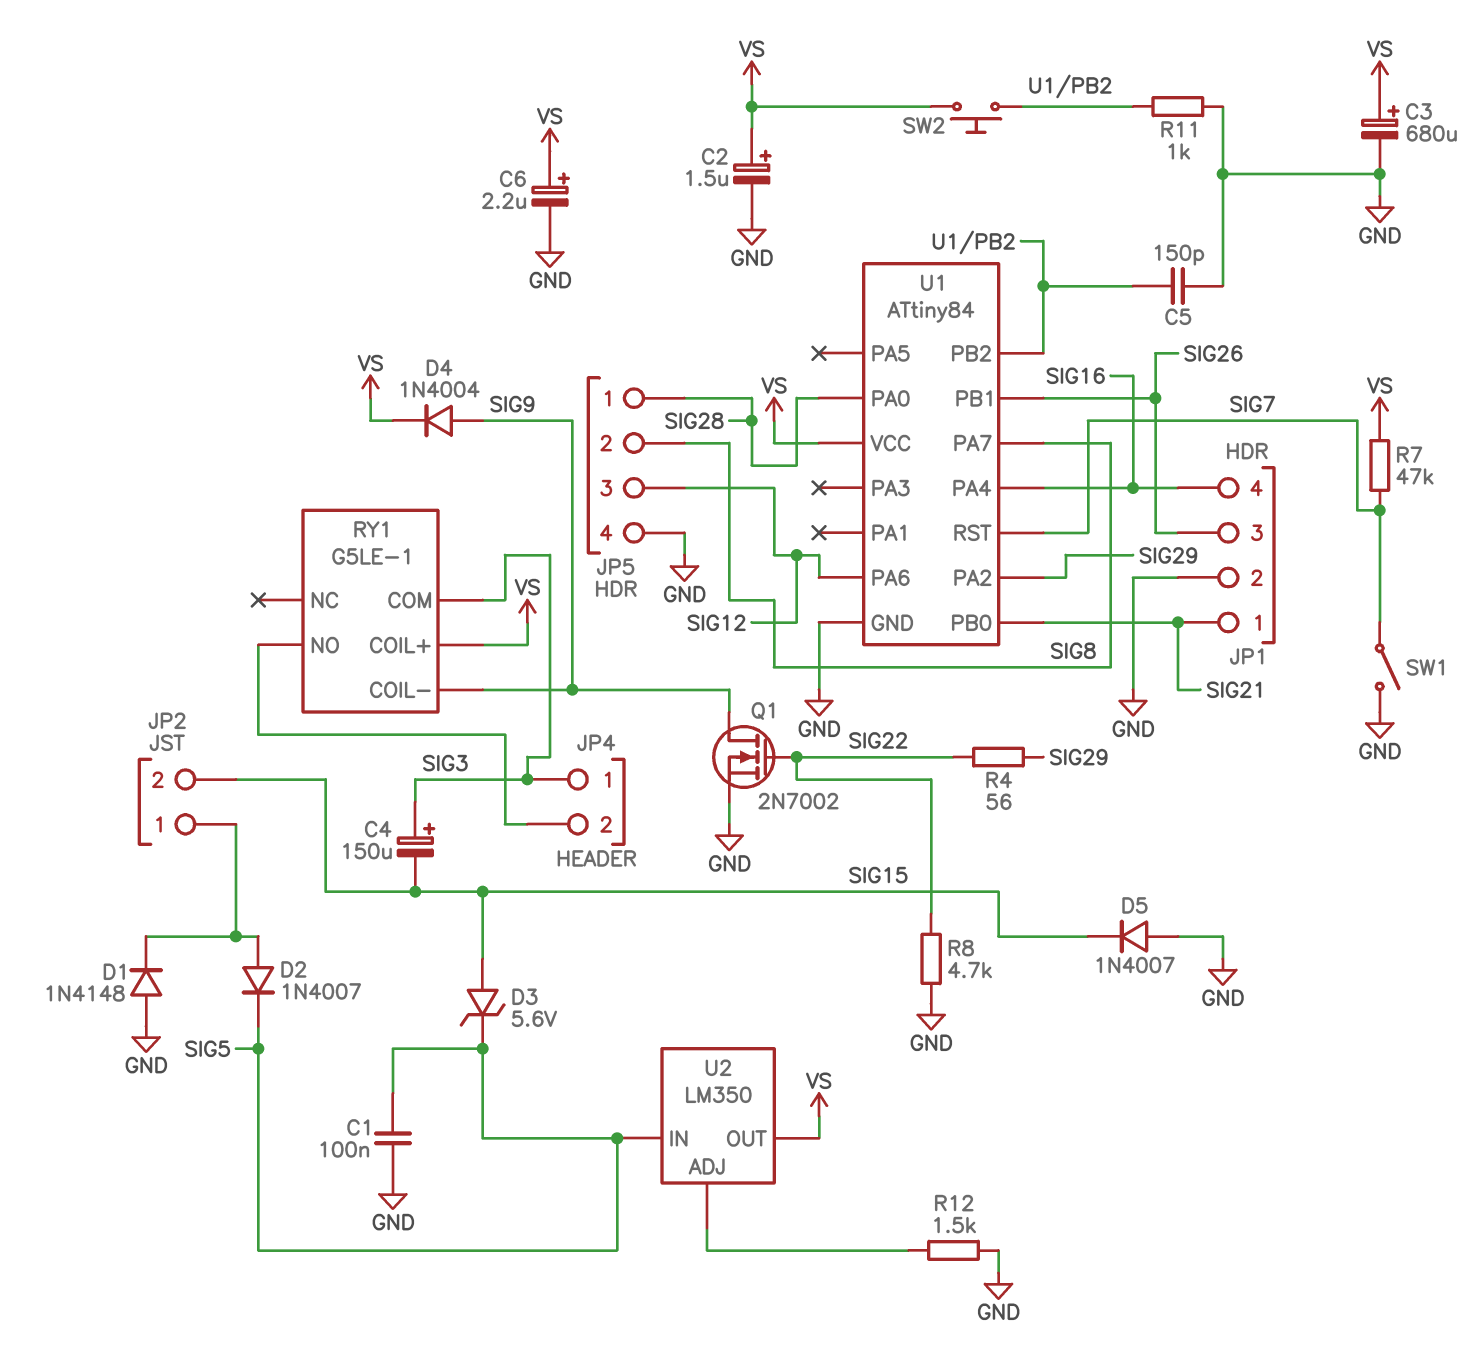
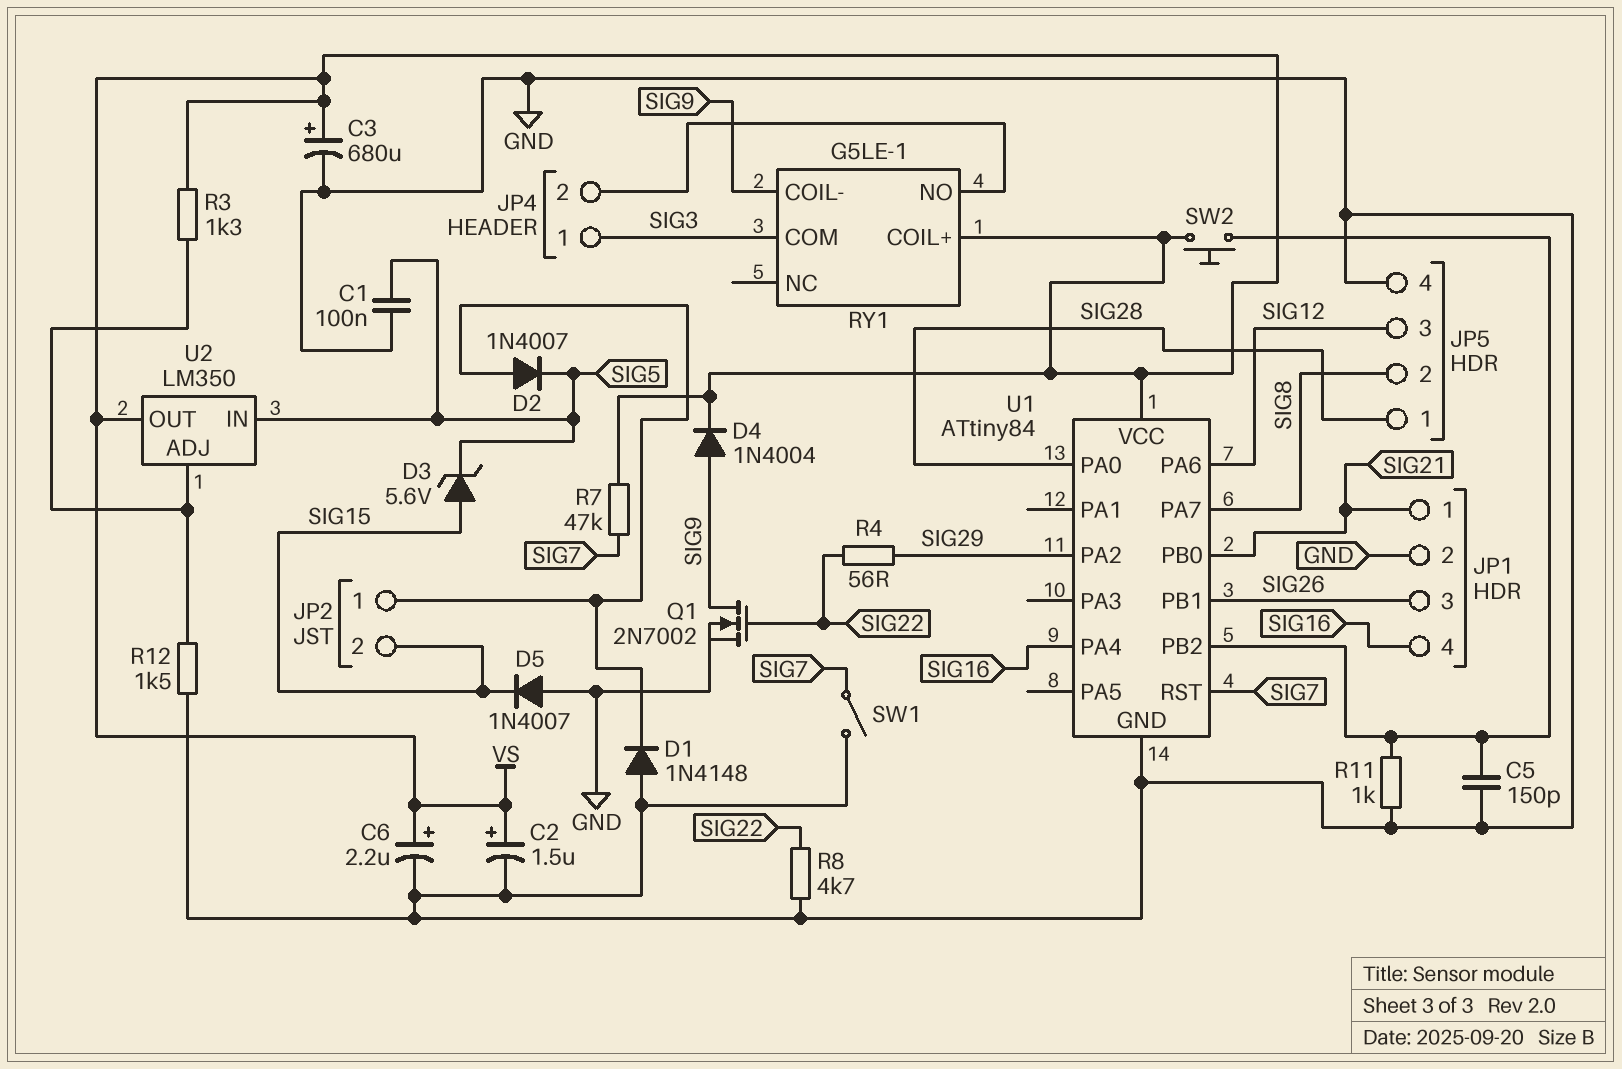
C4: 150uF (plus SIG3, minus SIG15) -> none
R3: none -> 1.3k (U2/ADJ, VS)

